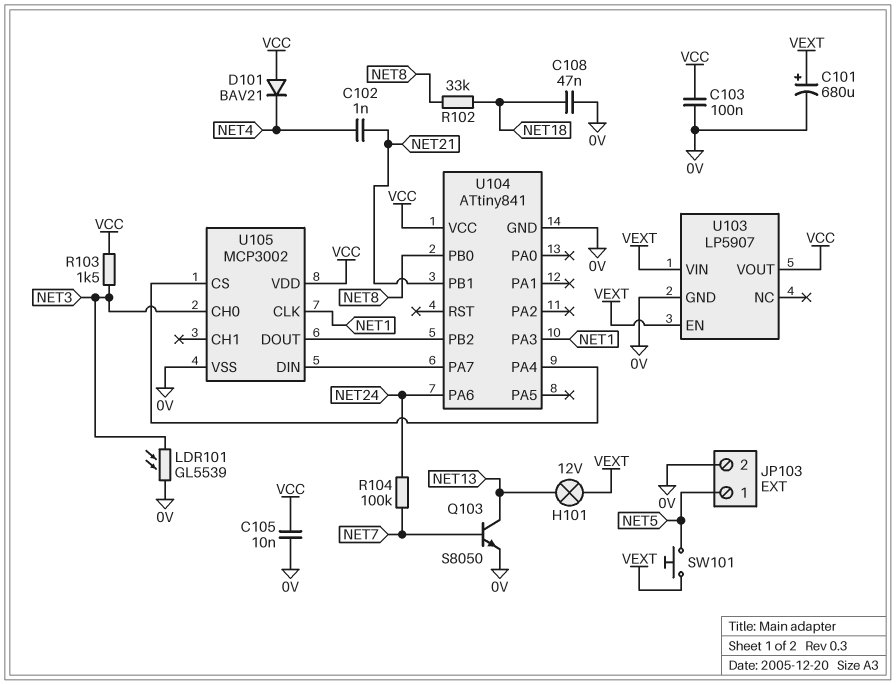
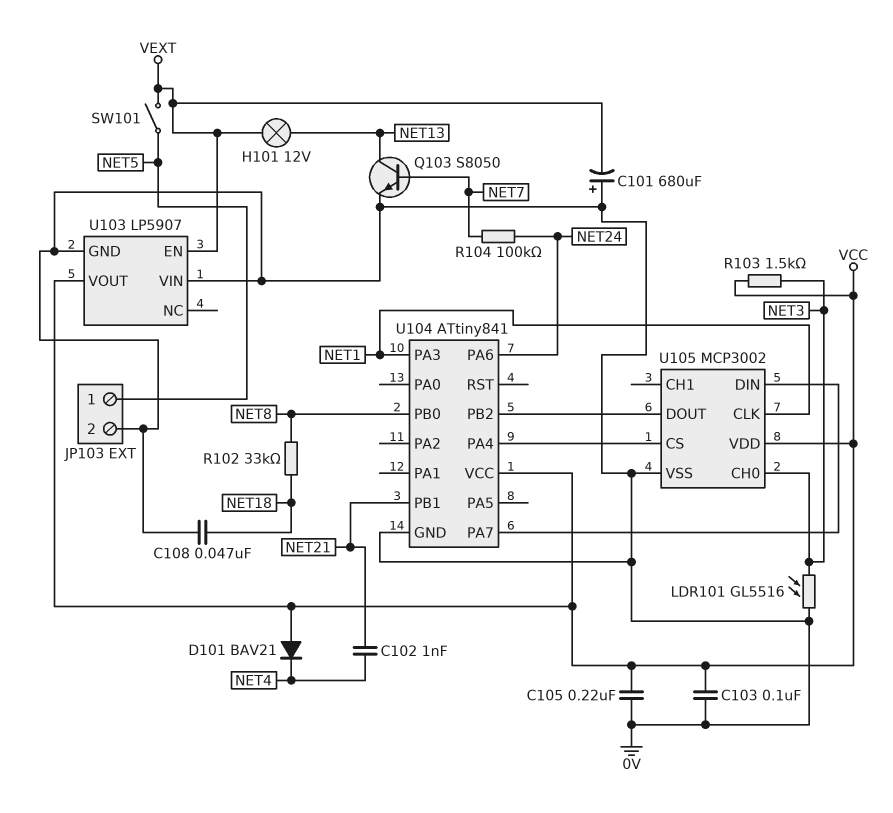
C101: 680uF (plus VEXT, minus 0V) -> 680uF (plus 0V, minus VEXT)
C105: 10nF (0V, VCC) -> 220nF (0V, VCC)
LDR101: GL5539 (0V, NET3) -> GL5516 (0V, NET3)
SW101: button (NET5, VEXT) -> switch (NET5, VEXT)
U103 pin VIN: VEXT -> 0V

